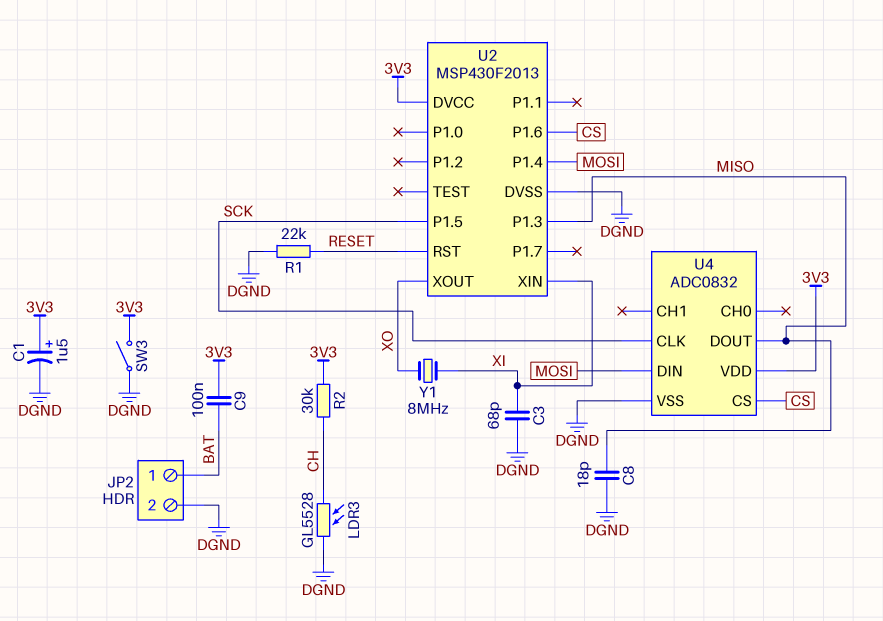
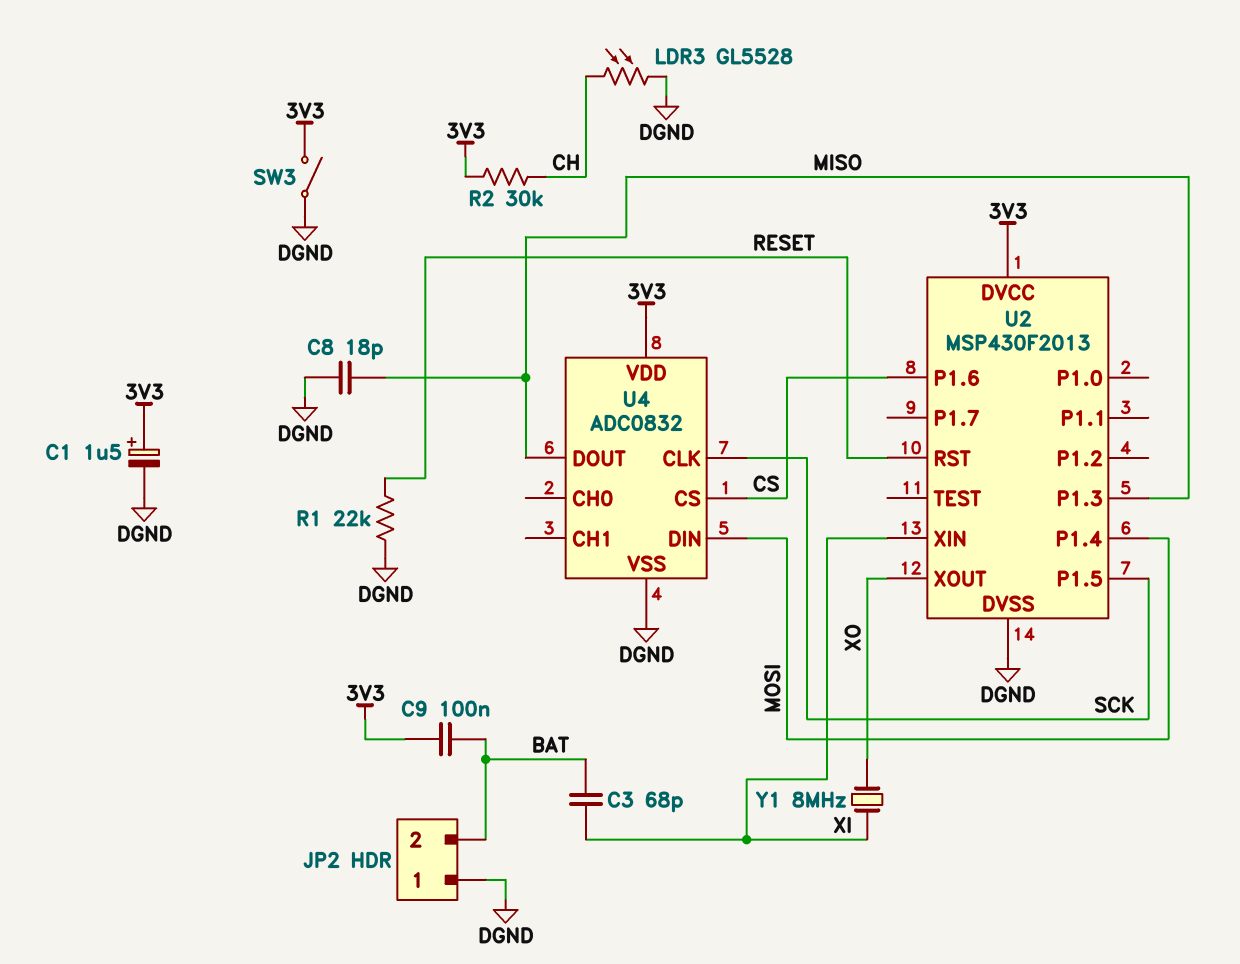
C3: 68pF (DGND, XI) -> 68pF (BAT, XI)
JP2 pin 1: BAT -> DGND
JP2 pin 2: DGND -> BAT

